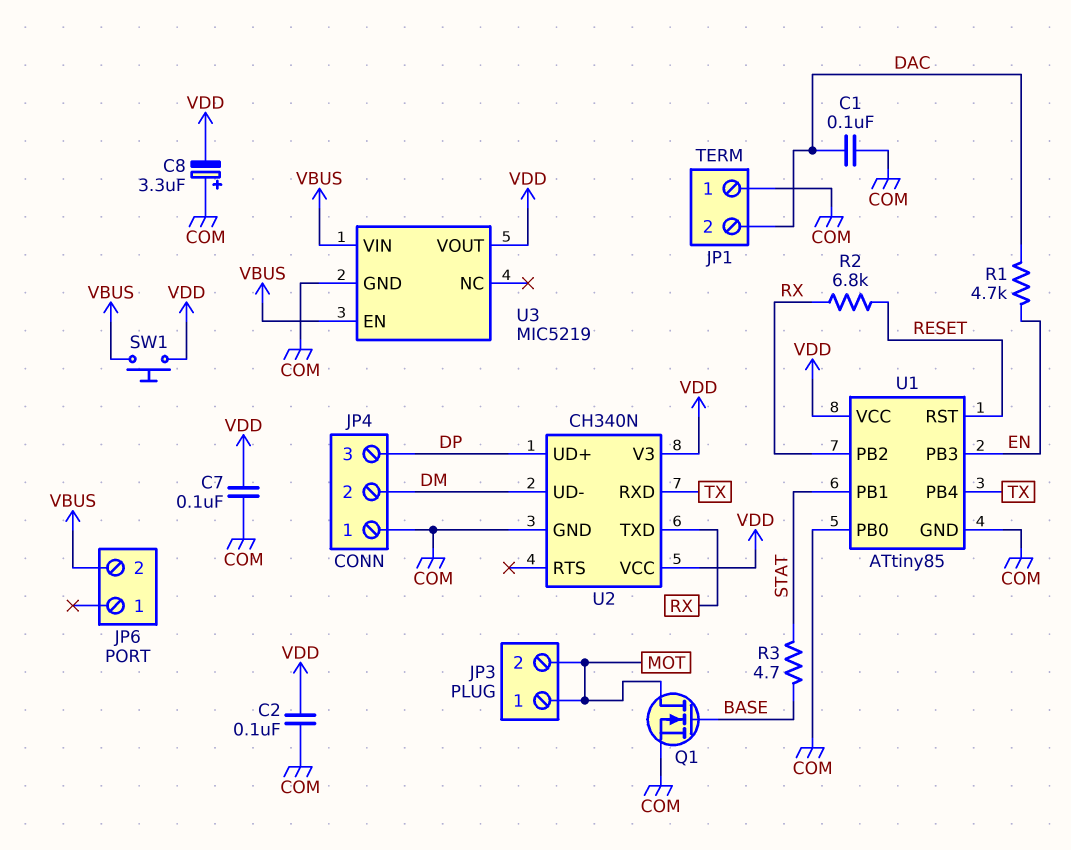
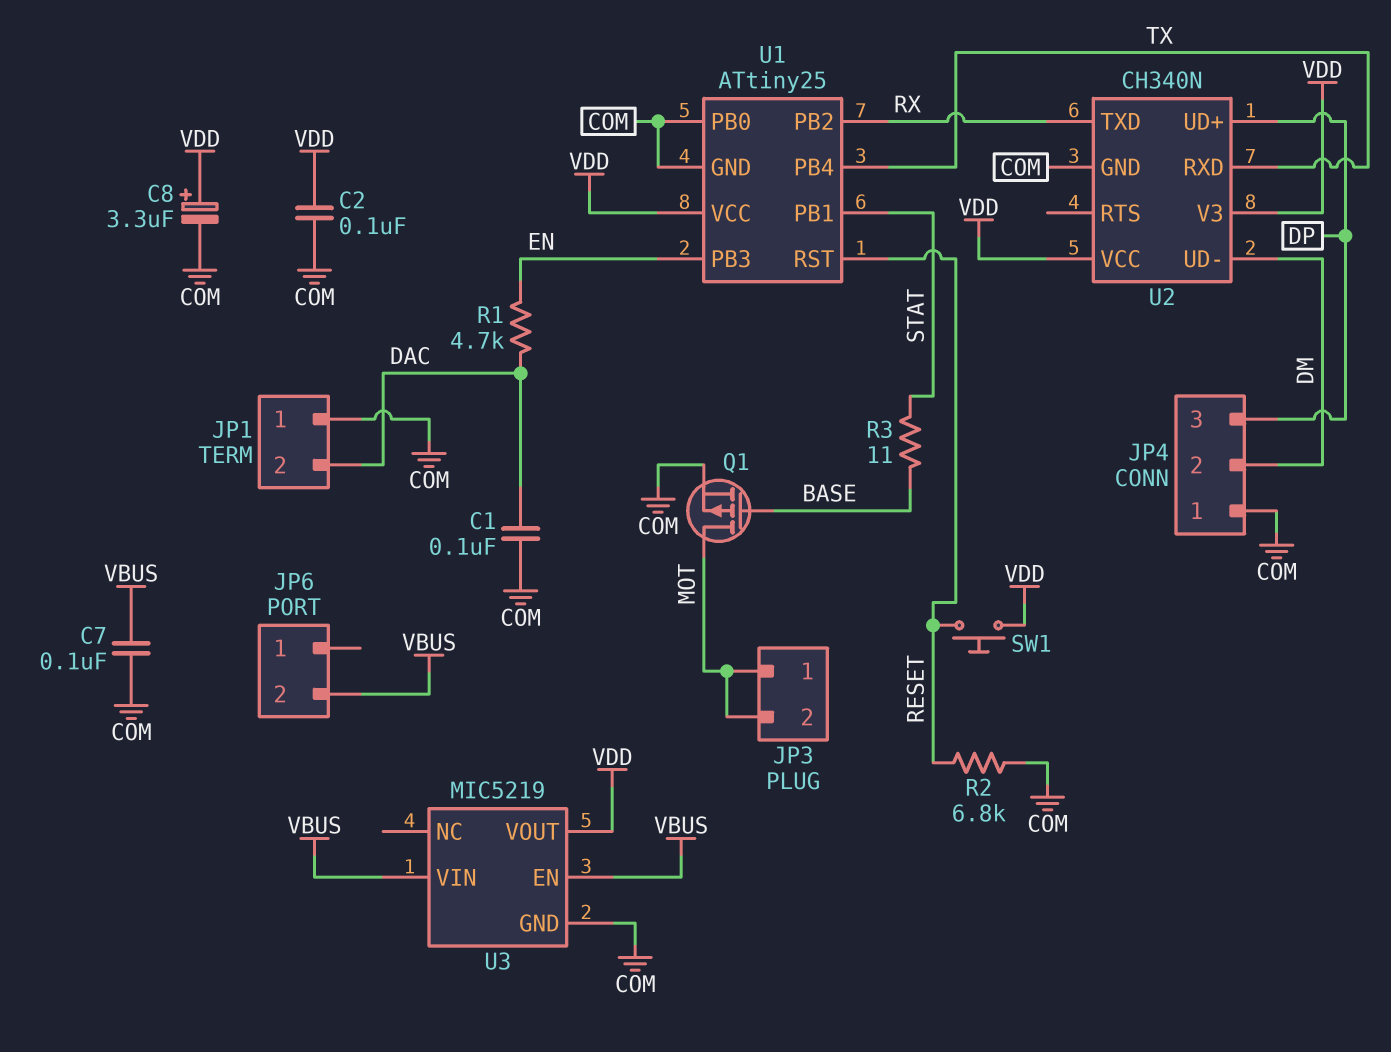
C7: 100nF (COM, VDD) -> 100nF (COM, VBUS)
C8: 3.3uF (plus COM, minus VDD) -> 3.3uF (plus VDD, minus COM)
Q1: NMOS (G BASE, D MOT, S COM) -> PMOS (G BASE, D MOT, S COM)
R2: 6.8k (RESET, RX) -> 6.8k (COM, RESET)
R3: 4.7 (BASE, STAT) -> 11 (BASE, STAT)
SW1: button (VBUS, VDD) -> button (RESET, VDD)
U1: ATtiny85 -> ATtiny25

